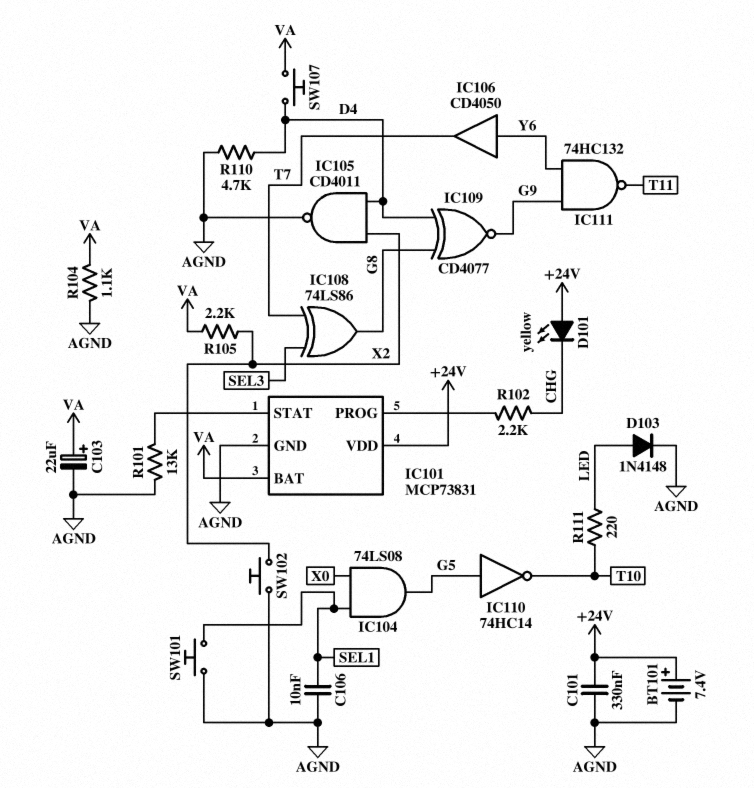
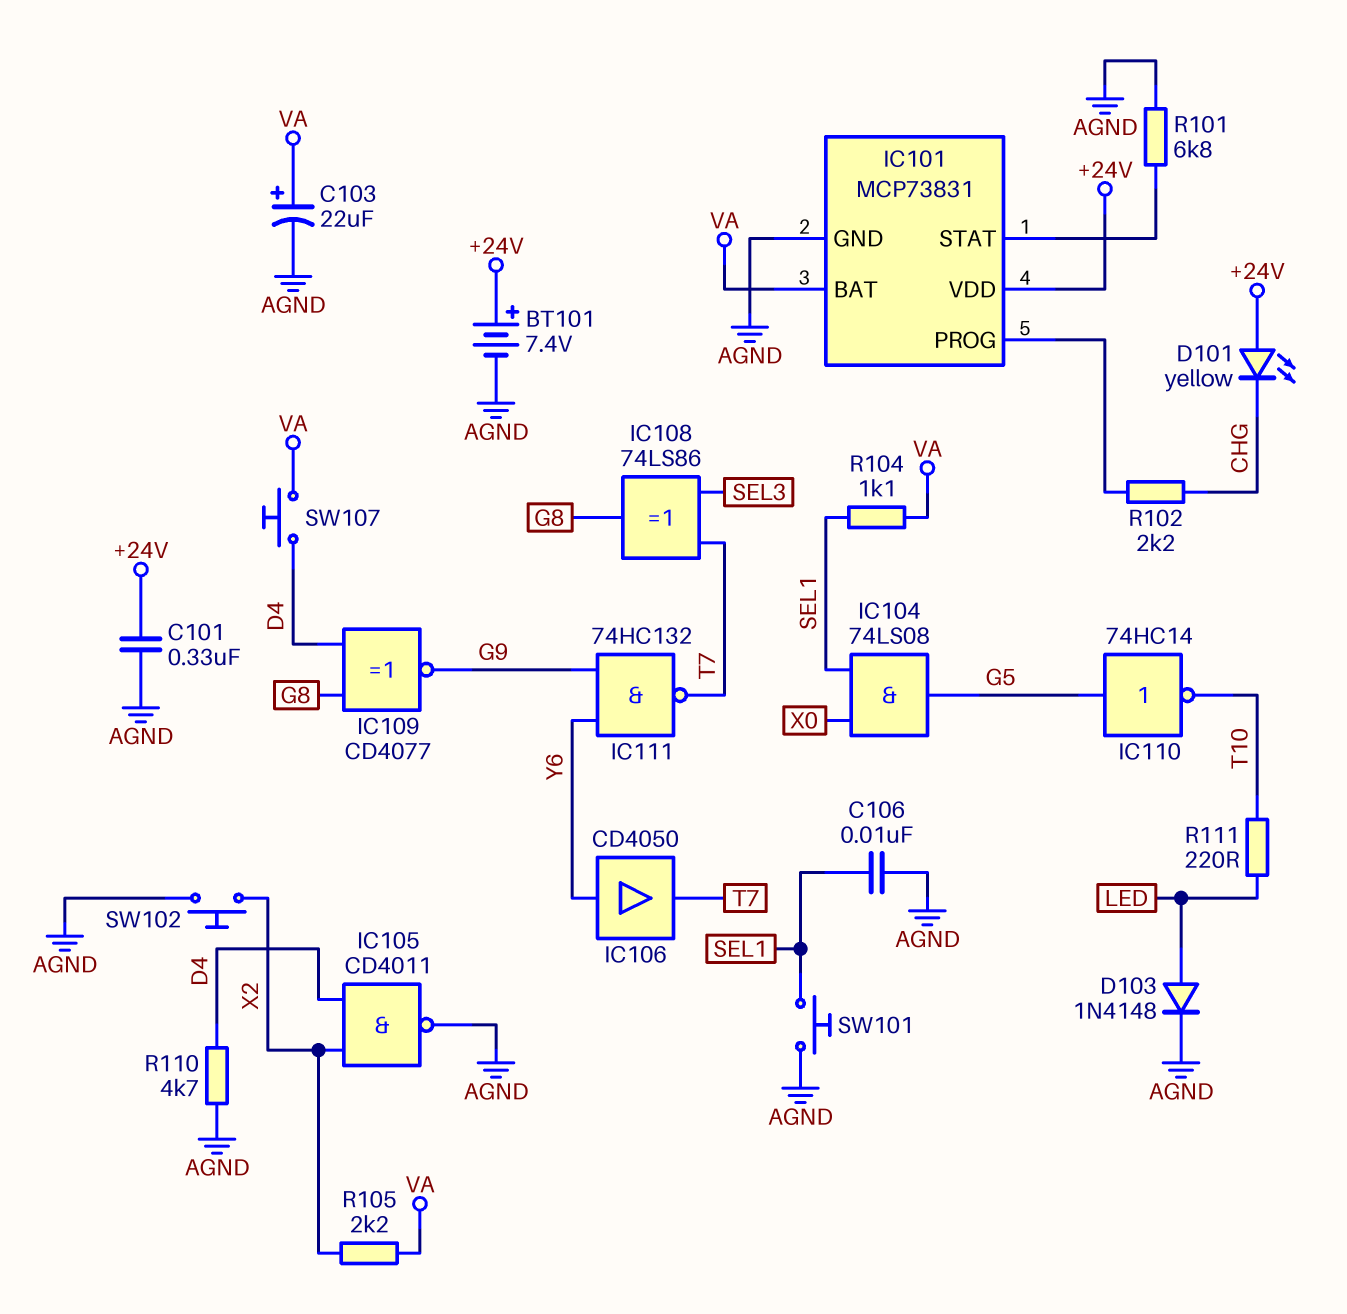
IC111: NAND 74HC132 (in G9, in Y6, out T11) -> NAND 74HC132 (in G9, in Y6, out T7)
R101: 13k (AGND, IC101/STAT) -> 6.8k (AGND, IC101/STAT)
R104: 1.1k (AGND, VA) -> 1.1k (SEL1, VA)

